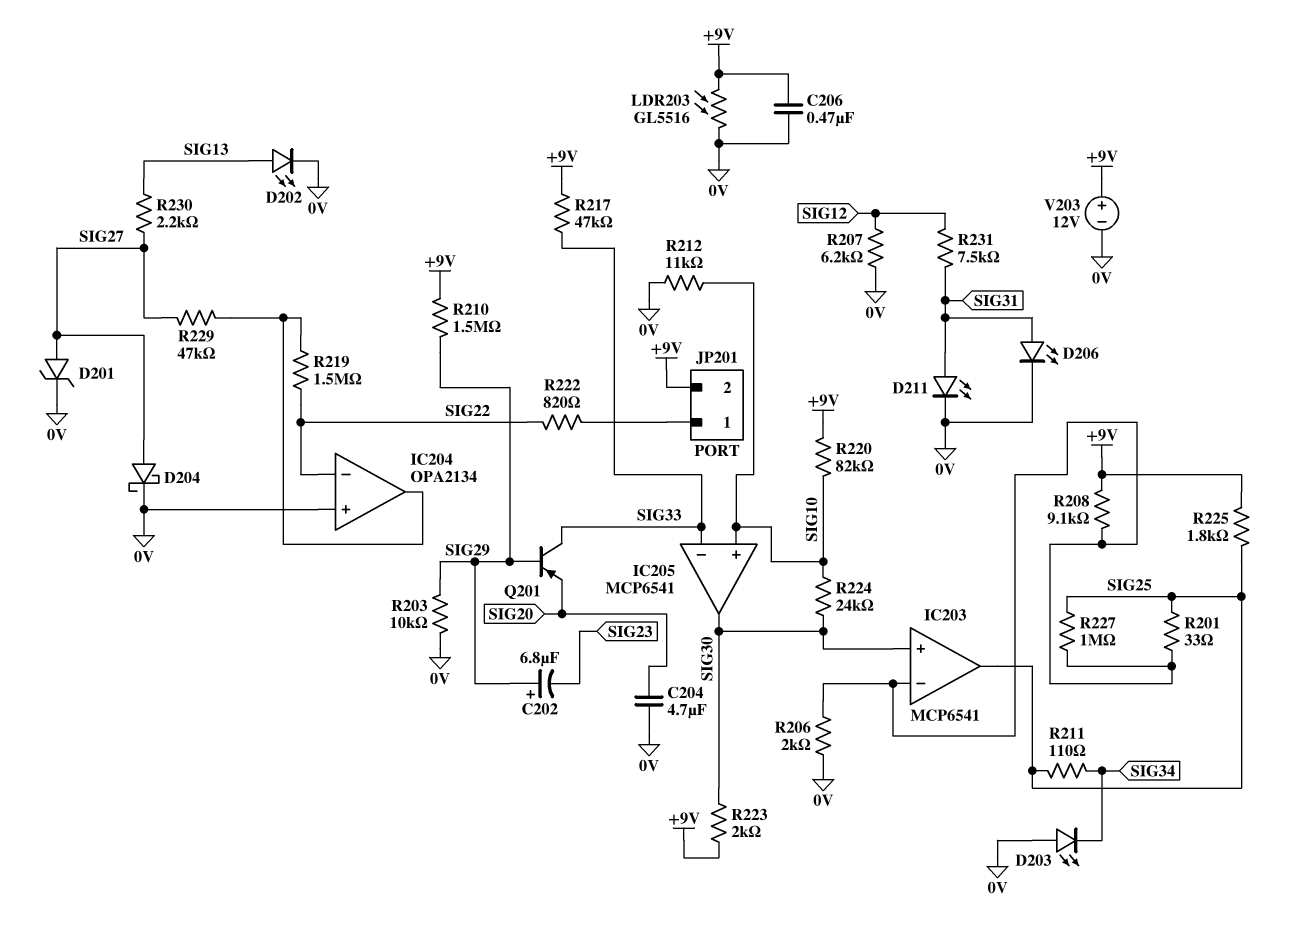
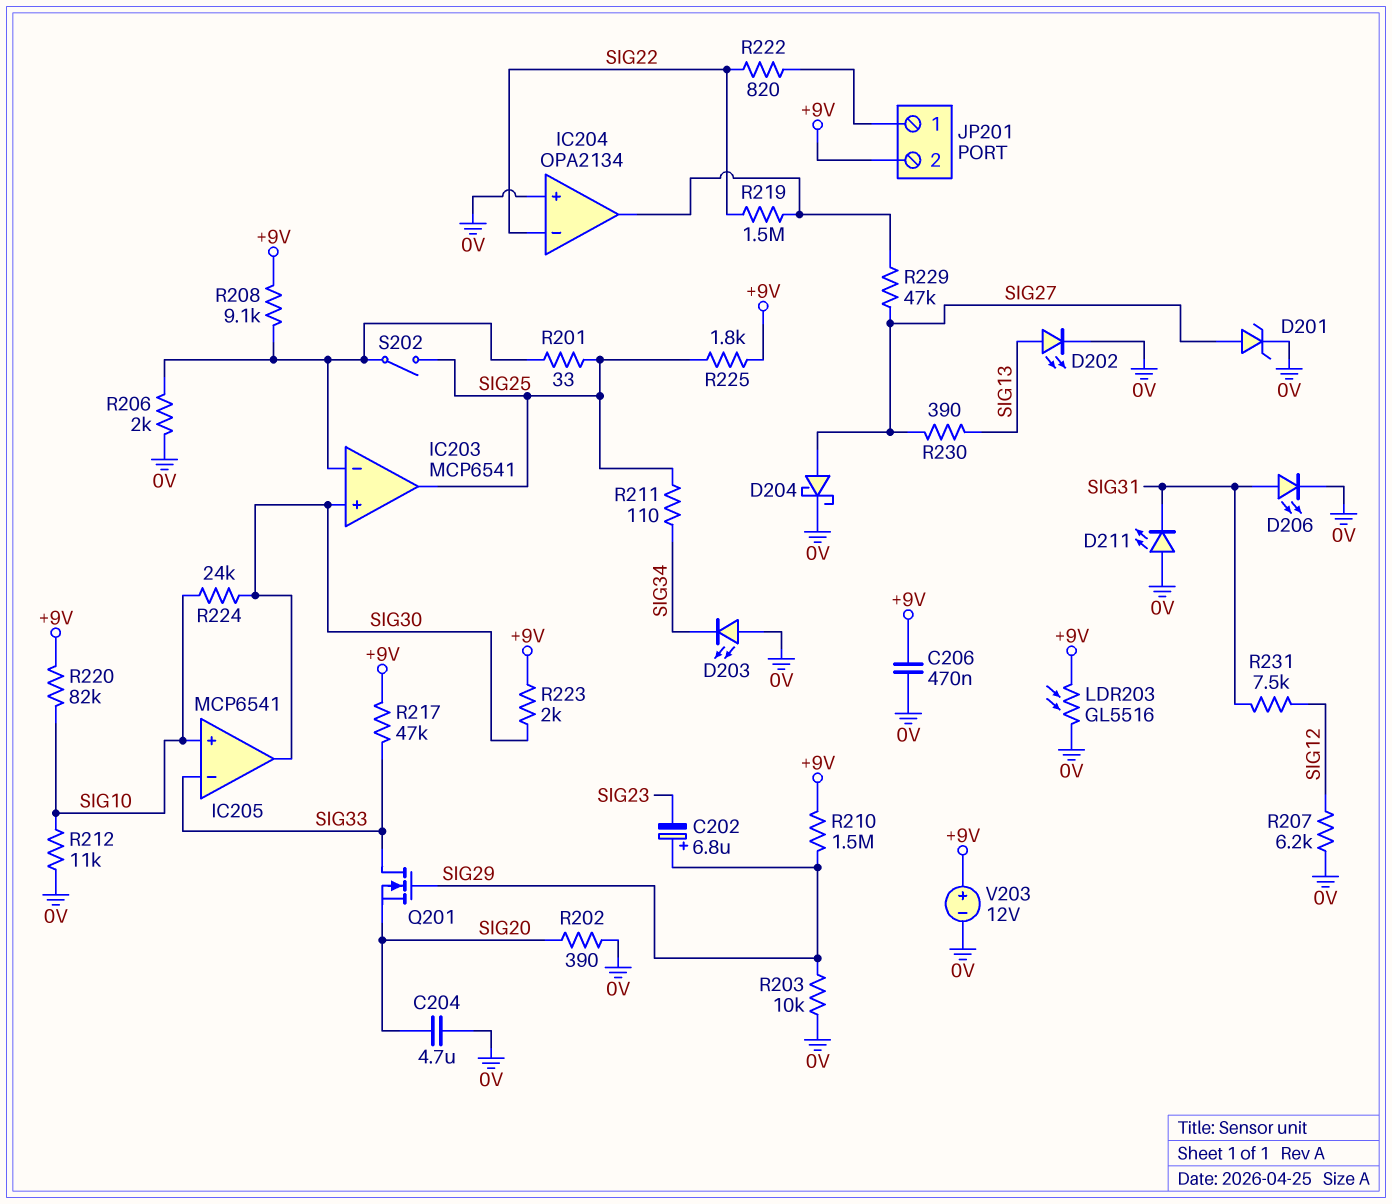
D211: LED (A SIG31, K 0V) -> LED (A 0V, K SIG31)
Q201: PNP (B SIG29, C SIG33, E SIG20) -> NMOS (G SIG29, D SIG33, S SIG20)
R202: none -> 390 (0V, SIG20)
R227: 1M (IC203/in-, SIG25) -> none
R230: 2.2k (SIG13, SIG27) -> 390 (SIG13, SIG27)
S202: none -> switch (IC203/in-, SIG25)

